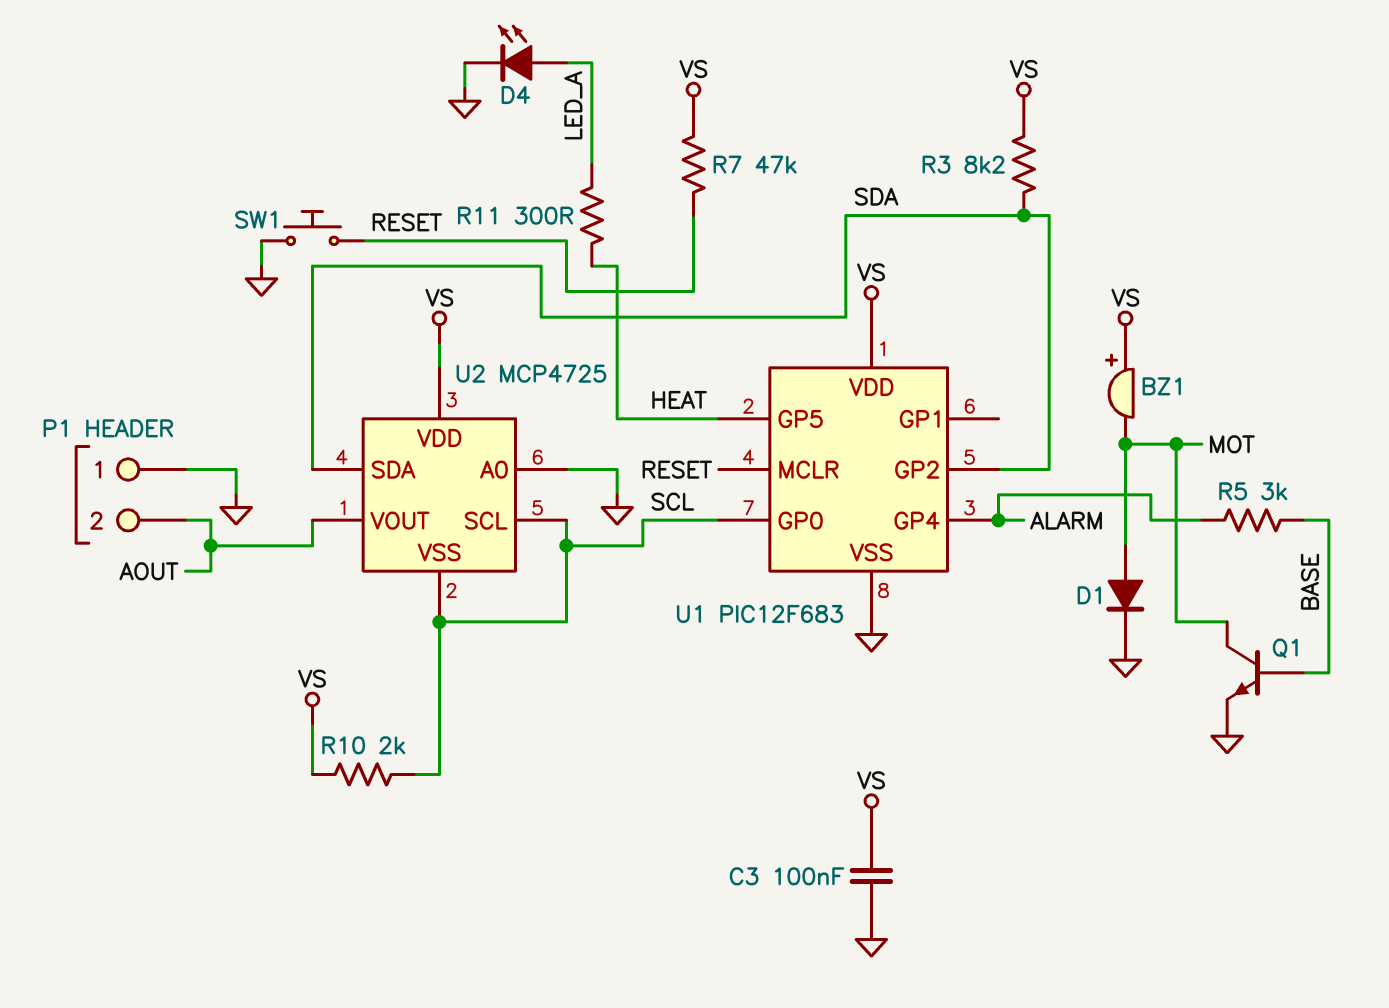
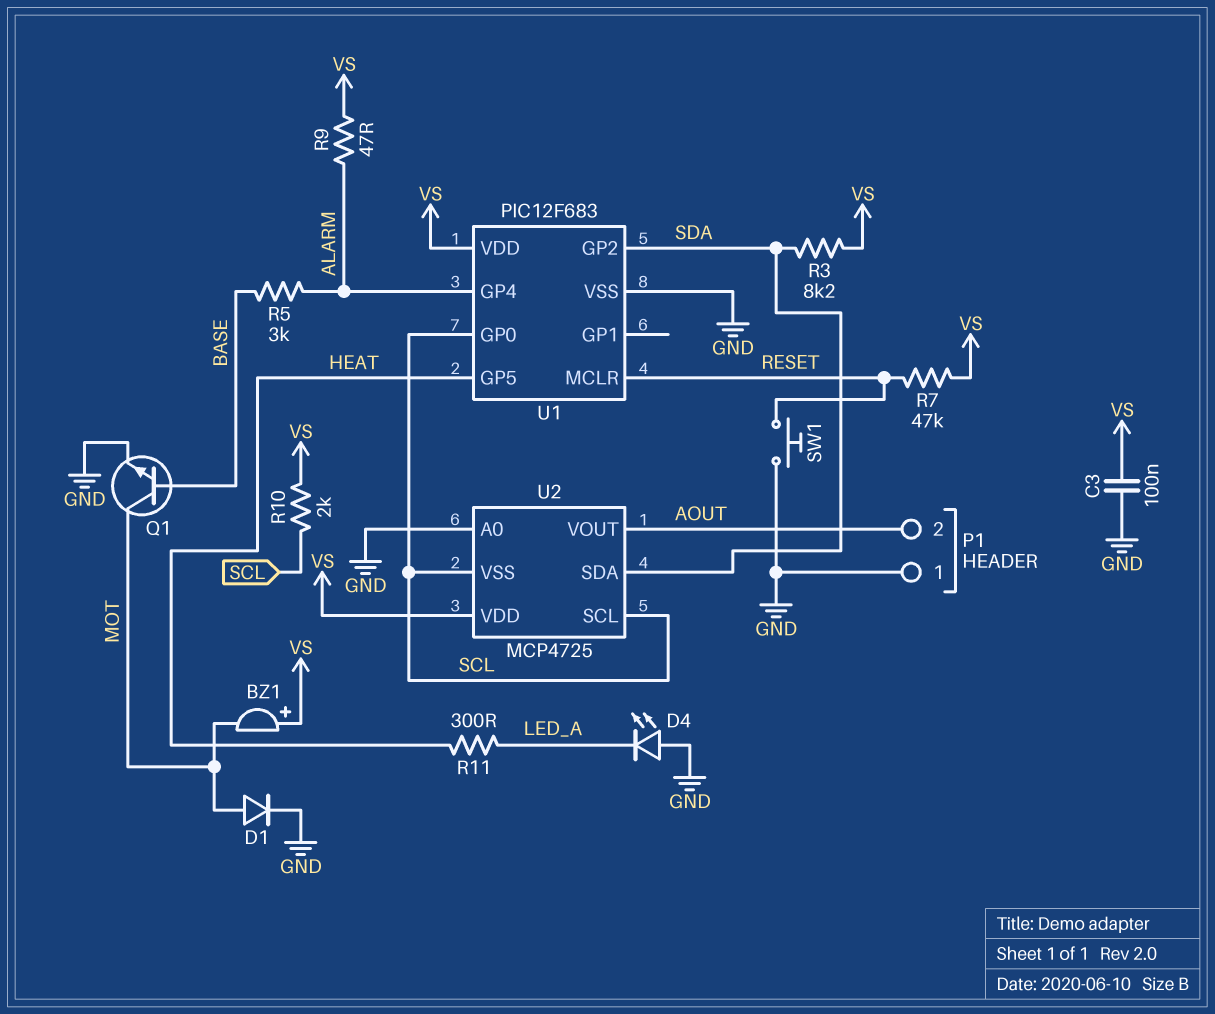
D4: LED (A LED_A, K GND) -> LED (A GND, K LED_A)
R9: none -> 47 (ALARM, VS)

